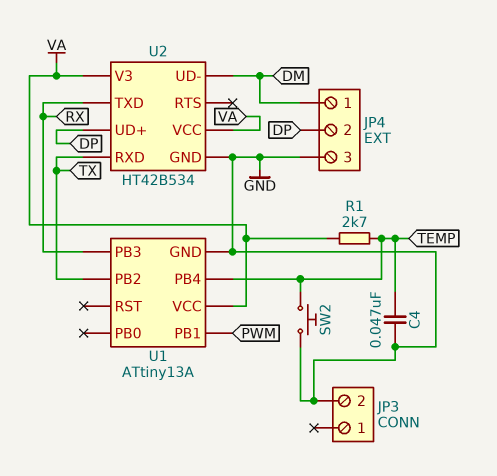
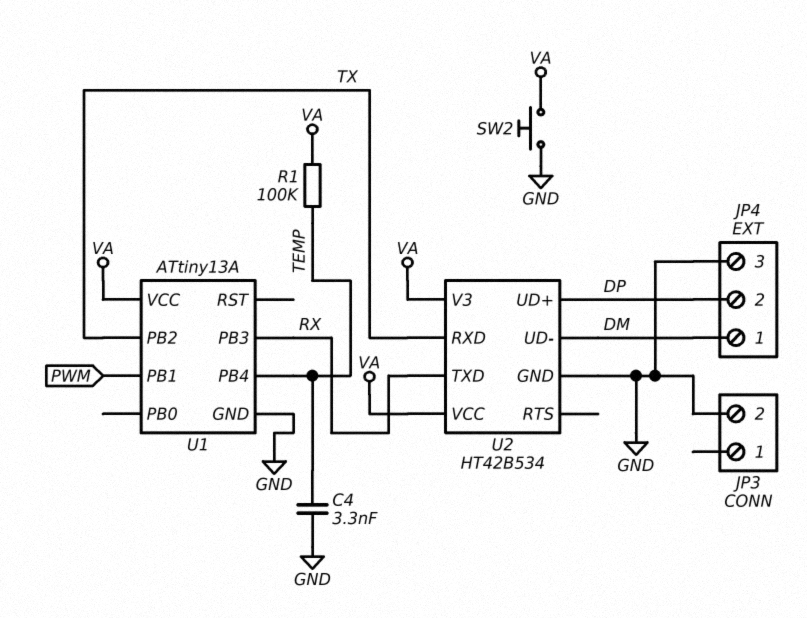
C4: 47nF (GND, TEMP) -> 3.3nF (GND, TEMP)
R1: 2.7k (TEMP, VA) -> 100k (TEMP, VA)
SW2: button (GND, TEMP) -> button (GND, VA)

